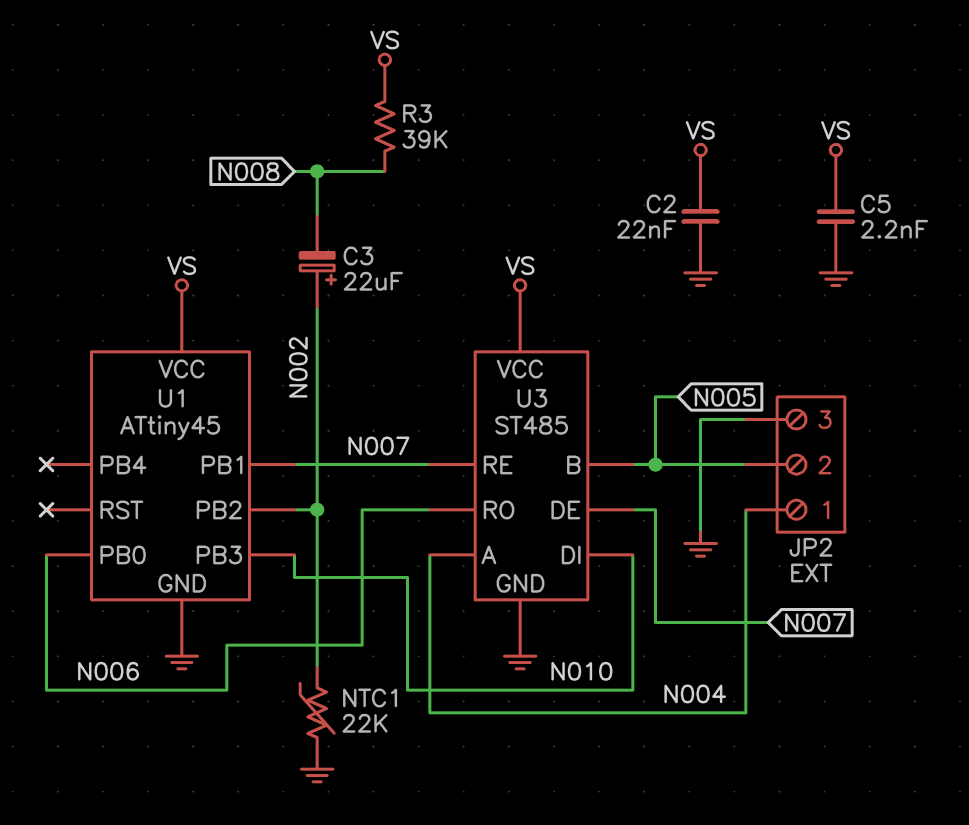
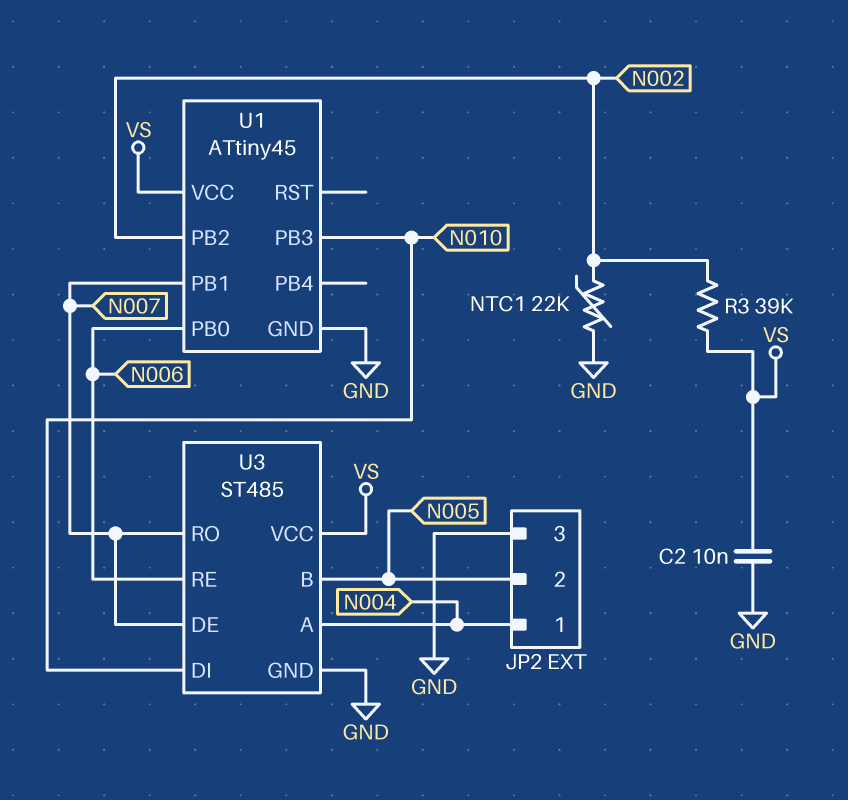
C2: 22nF (GND, VS) -> 10nF (GND, VS)
C3: 22uF (plus N002, minus N008) -> none
C5: 2.2nF (GND, VS) -> none
R3: 39k (N008, VS) -> 39k (N002, VS)
U3 pin RE: N007 -> N006
U3 pin RO: N006 -> N007

